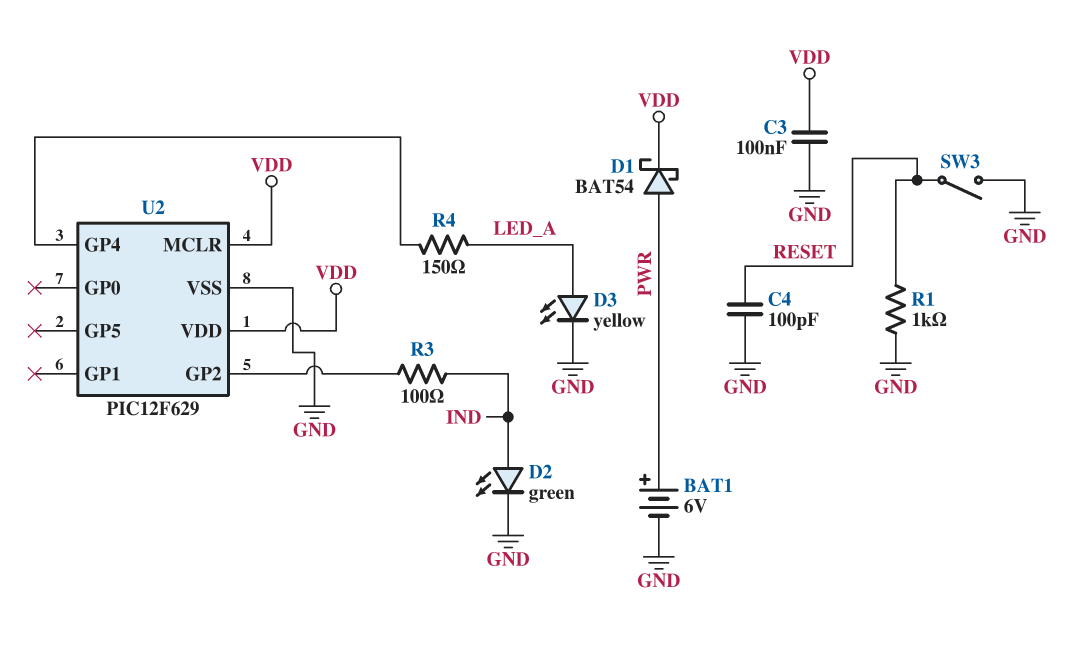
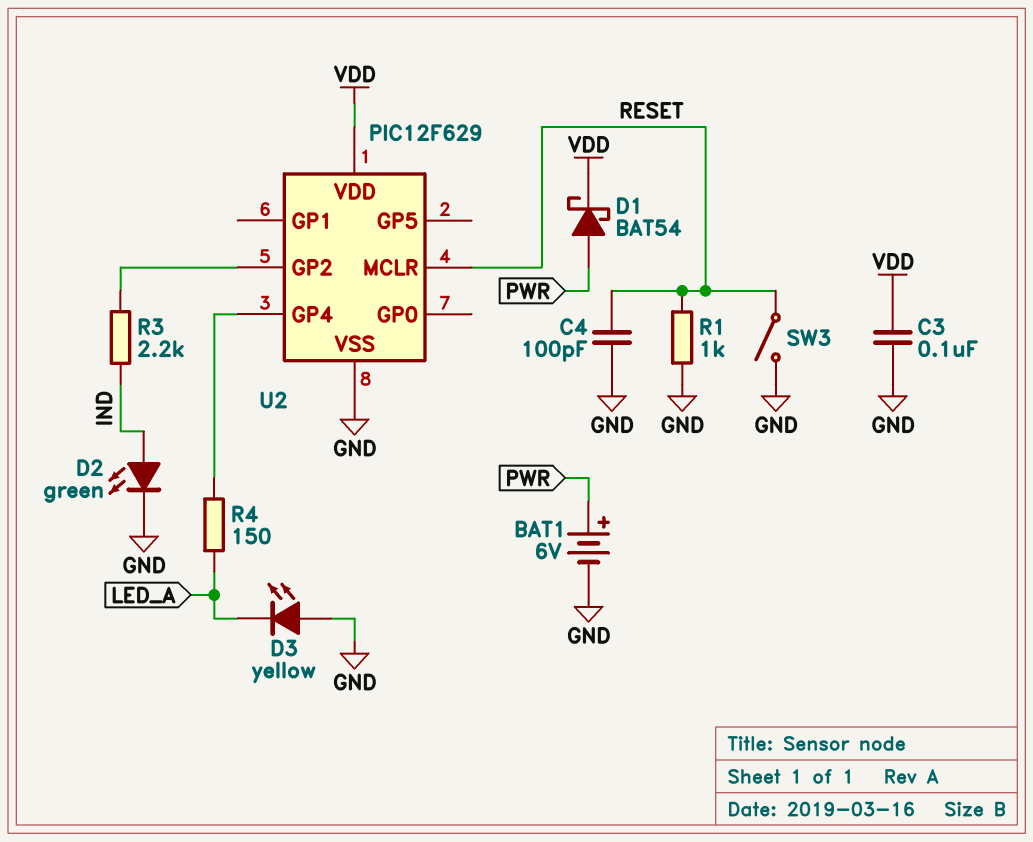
D3: LED yellow (A LED_A, K GND) -> LED yellow (A GND, K LED_A)
R3: 100 (IND, U2/GP2) -> 2.2k (IND, U2/GP2)
U2 pin MCLR: VDD -> RESET

